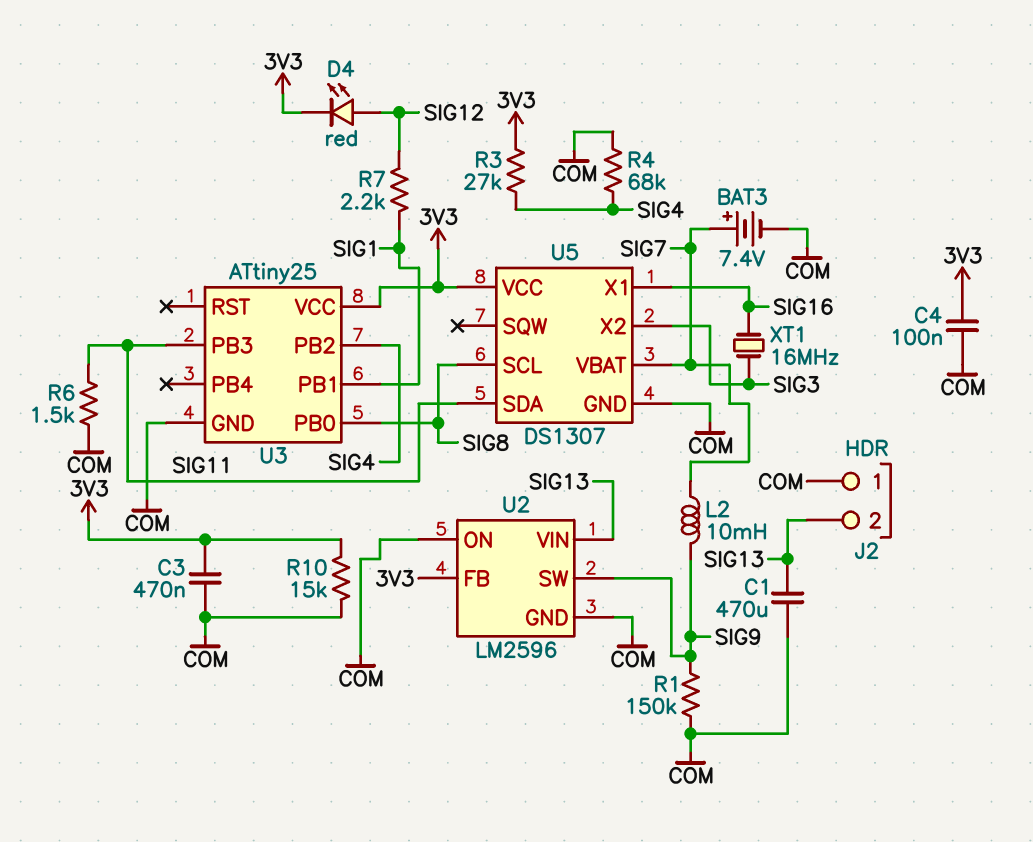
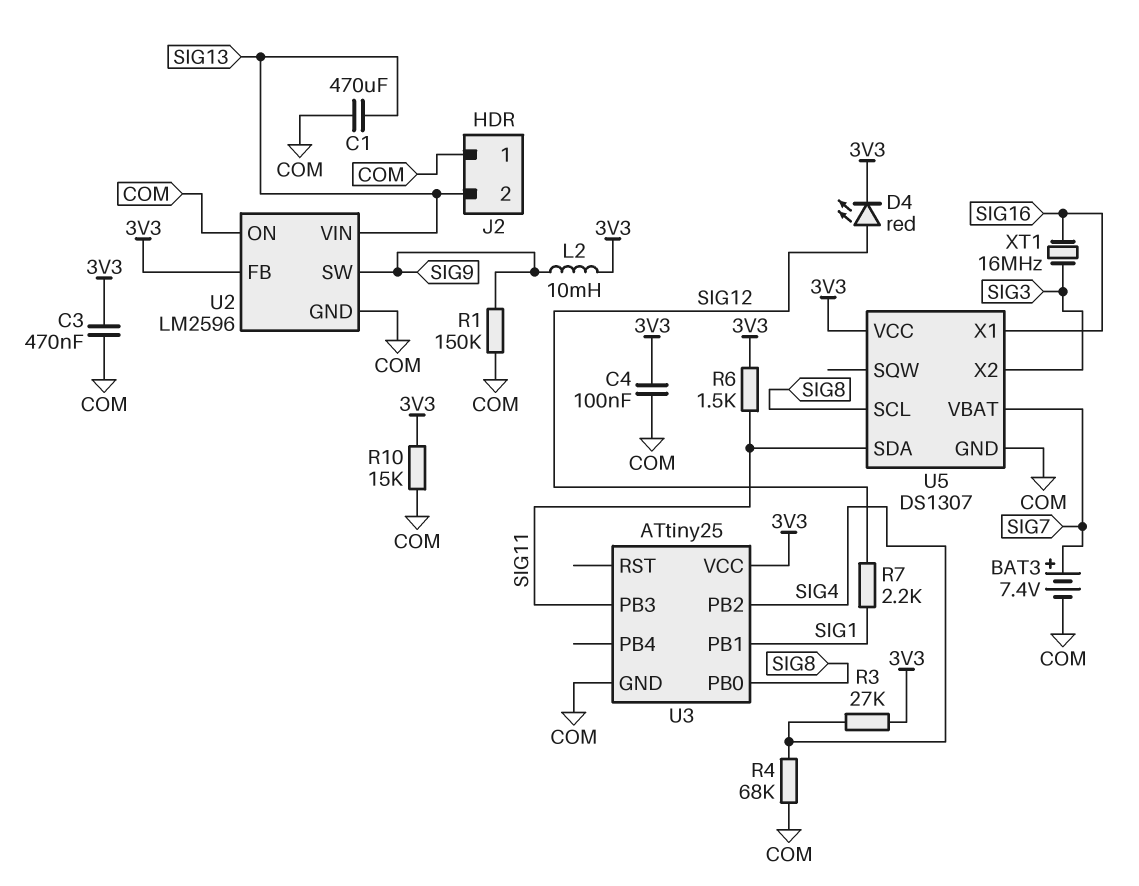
L2: 10mH (SIG7, SIG9) -> 10mH (3V3, SIG9)
R6: 1.5k (COM, SIG11) -> 1.5k (3V3, SIG11)

